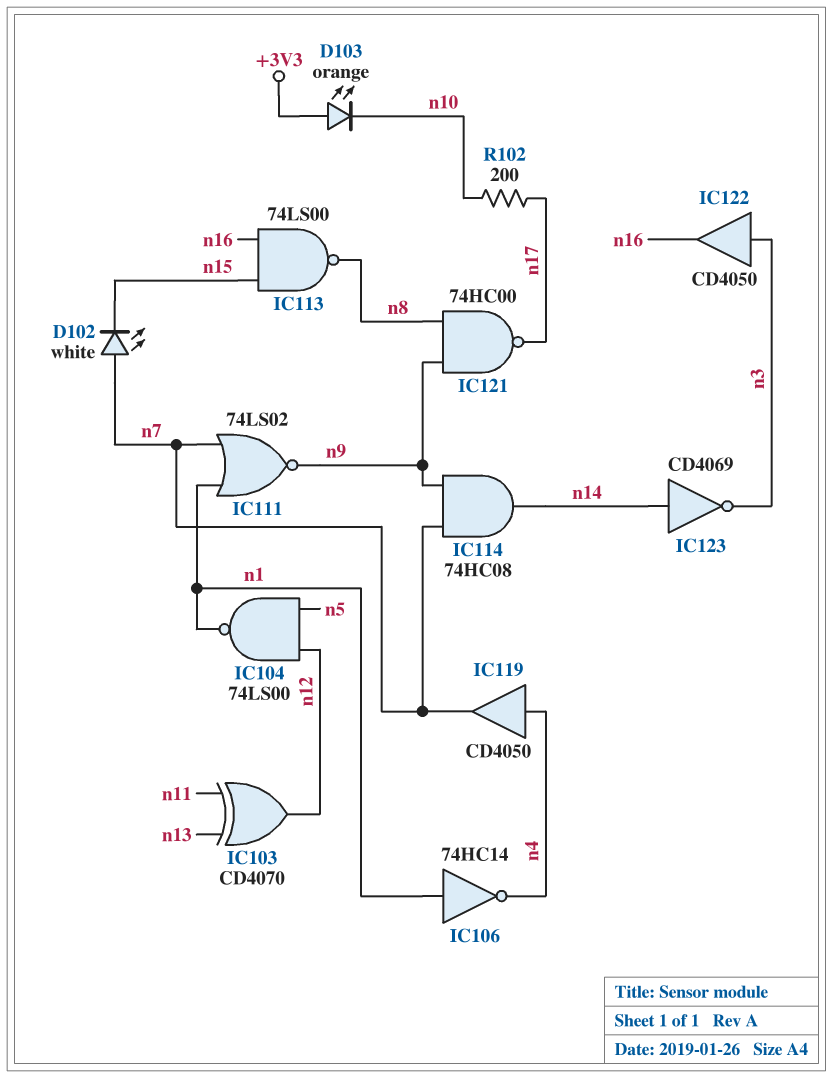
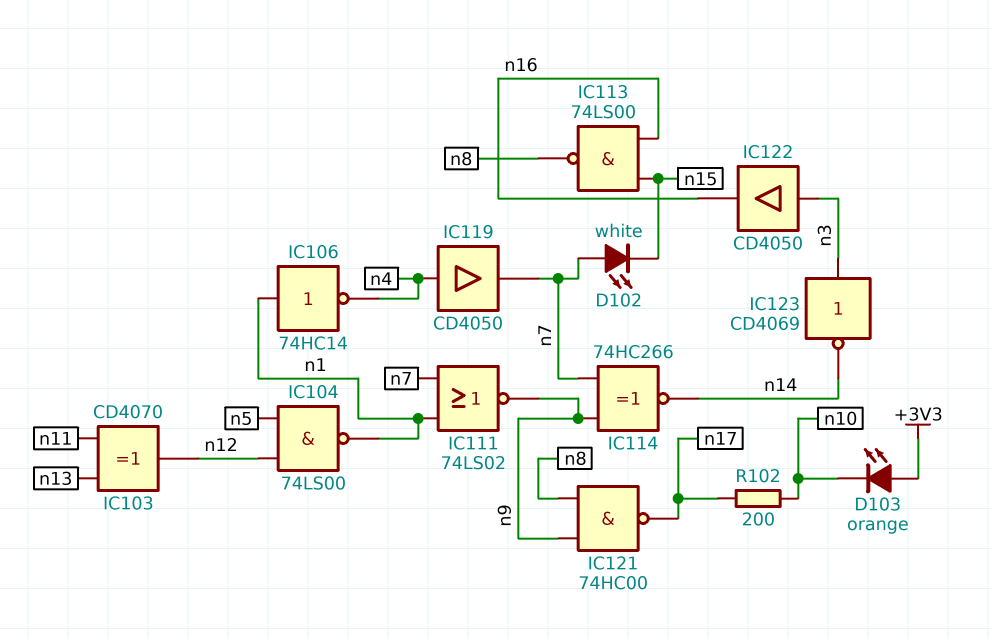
IC114: AND 74HC08 (in n7, in n9, out n14) -> XNOR 74HC266 (in n7, in n9, out n14)
IC123: NOT CD4069 (in n14, out n3) -> NOT CD4069 (in n3, out n14)

